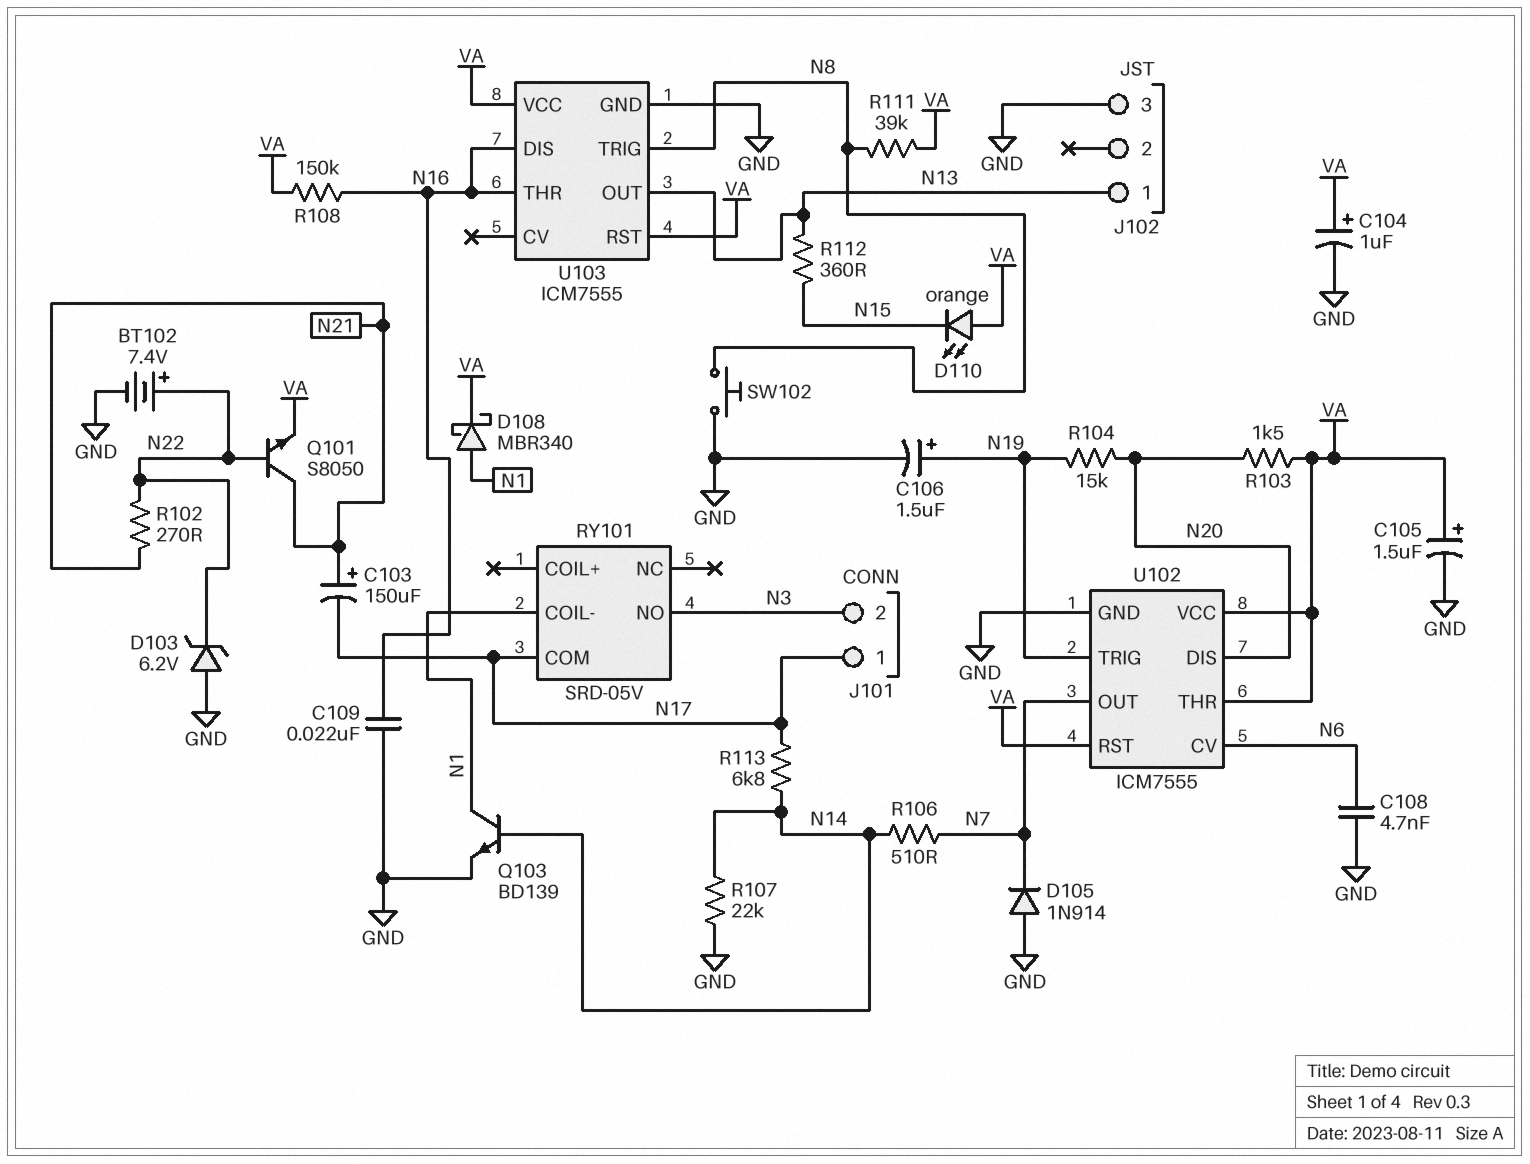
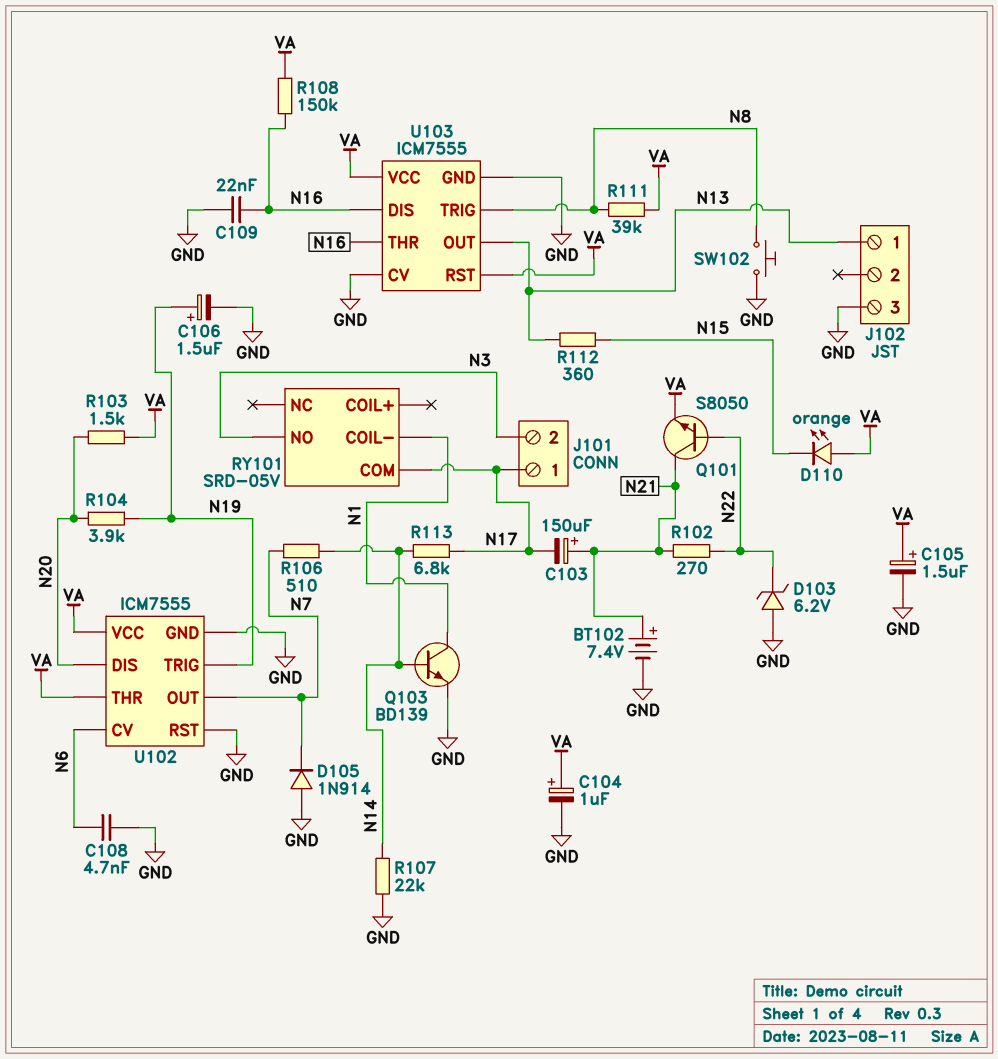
BT102: 7.4V (plus N22, minus GND) -> 7.4V (plus N21, minus GND)
D108: schottky MBR340 (A N1, K VA) -> none
R104: 15k (N19, N20) -> 3.9k (N19, N20)
U102 pin RST: VA -> GND
U103 pin CV: none -> GND

